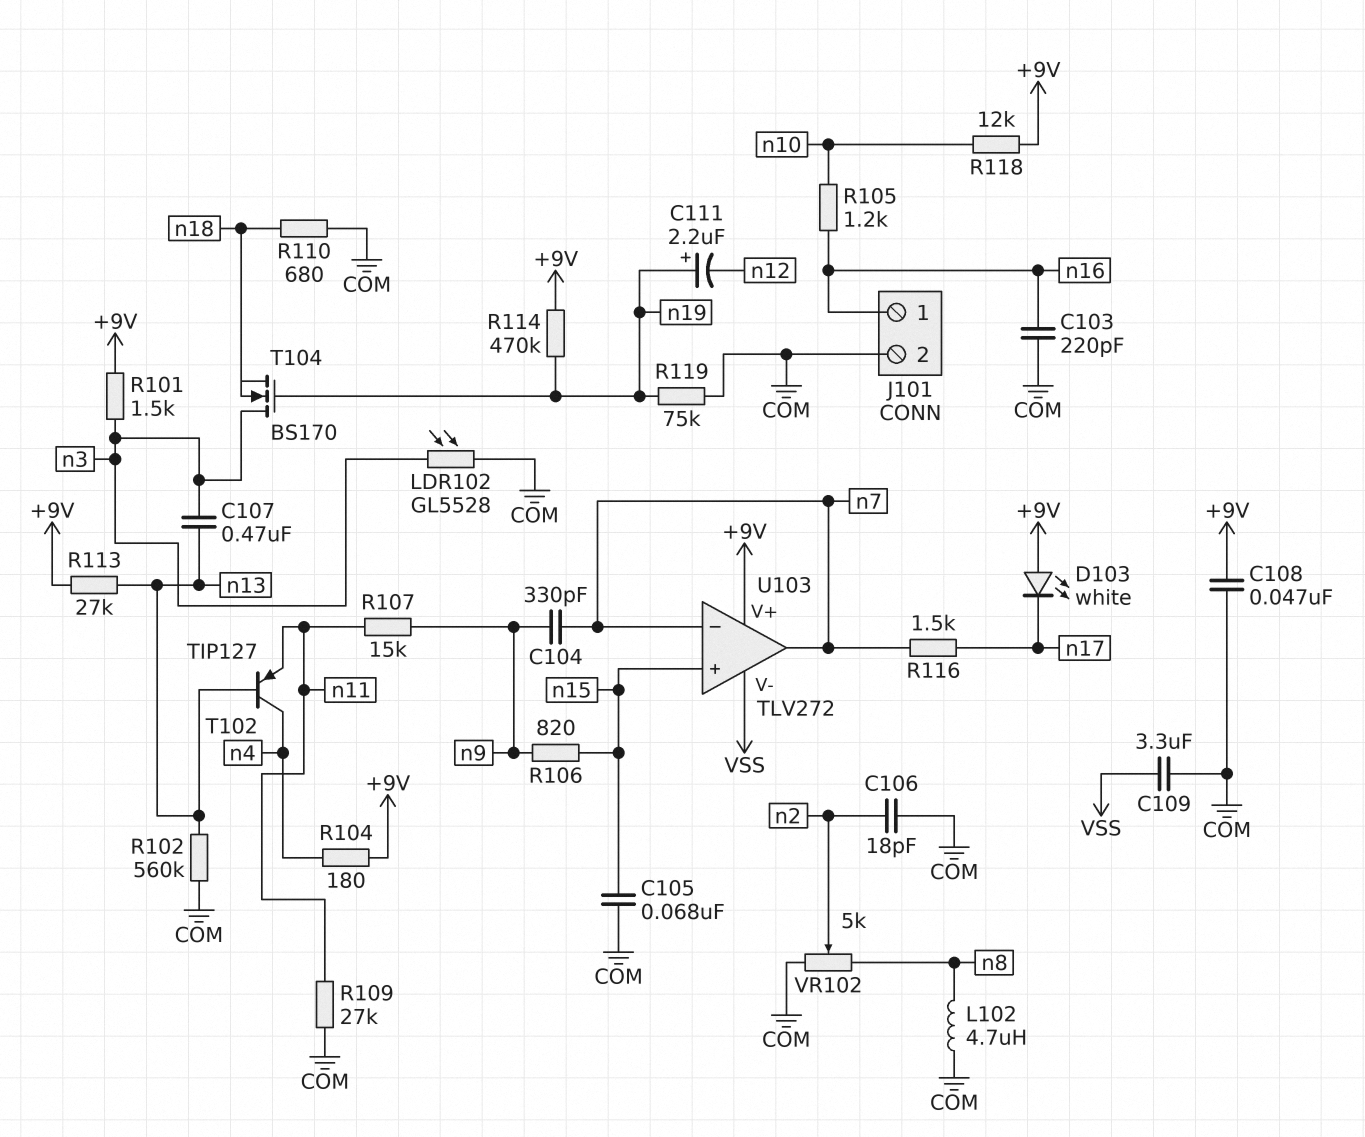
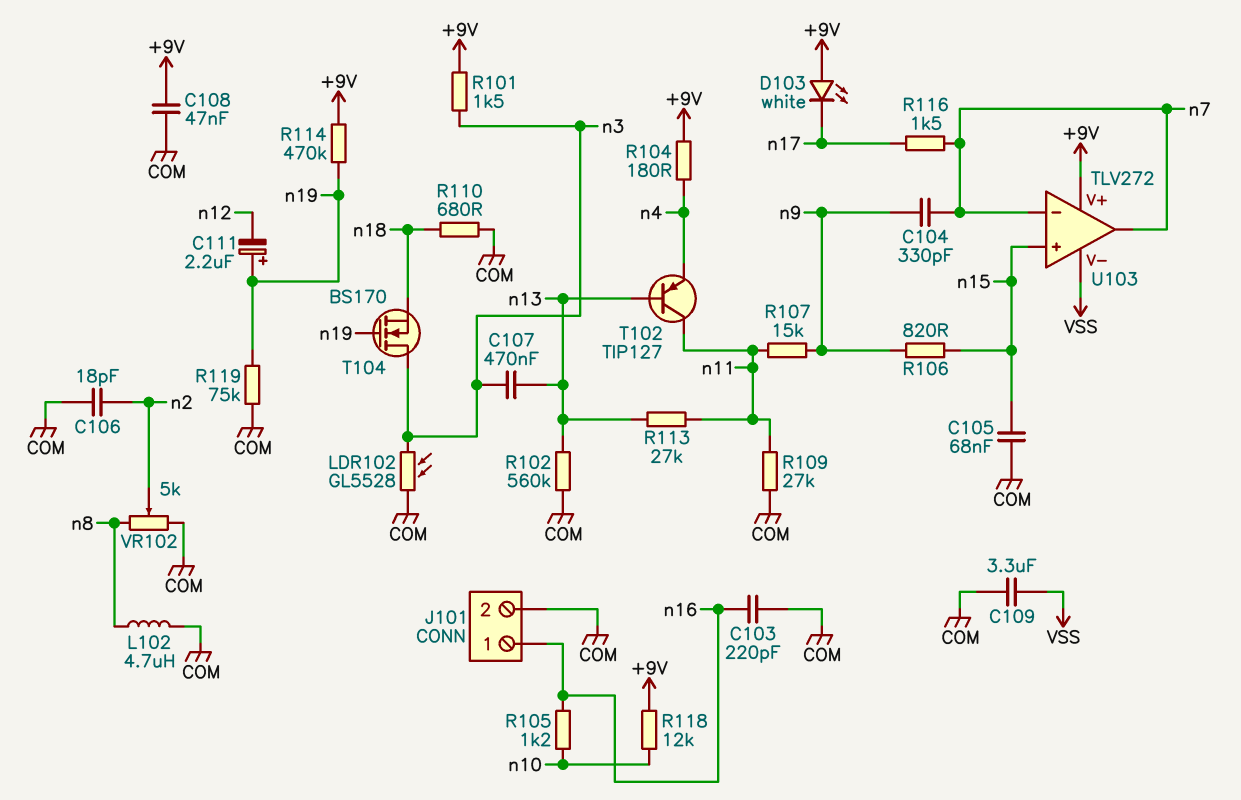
R113: 27k (+9V, n13) -> 27k (n11, n13)
T102: PNP TIP127 (B n13, C n4, E n11) -> PNP TIP127 (B n13, C n11, E n4)

